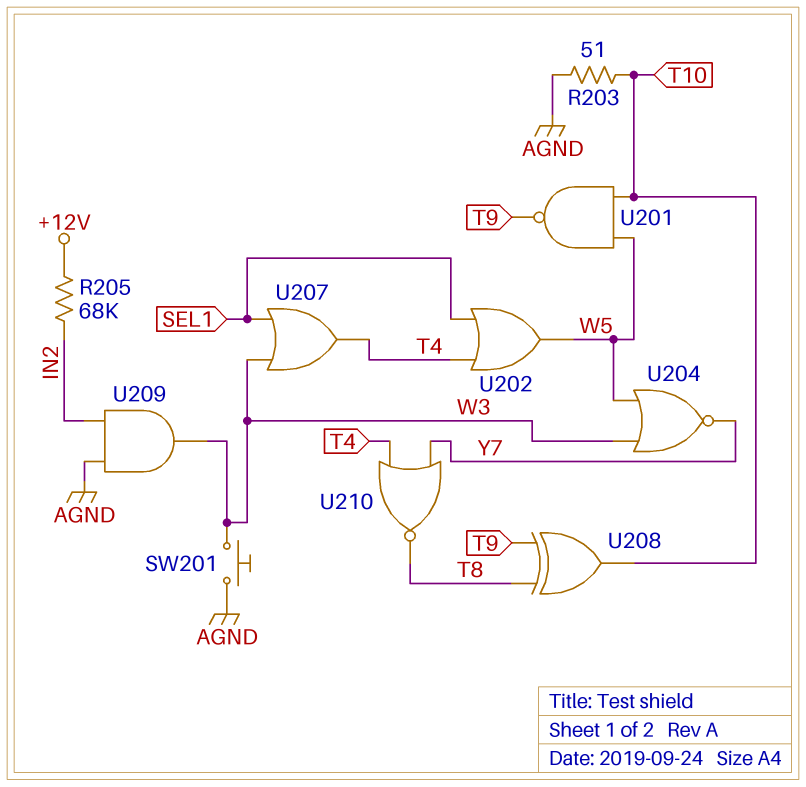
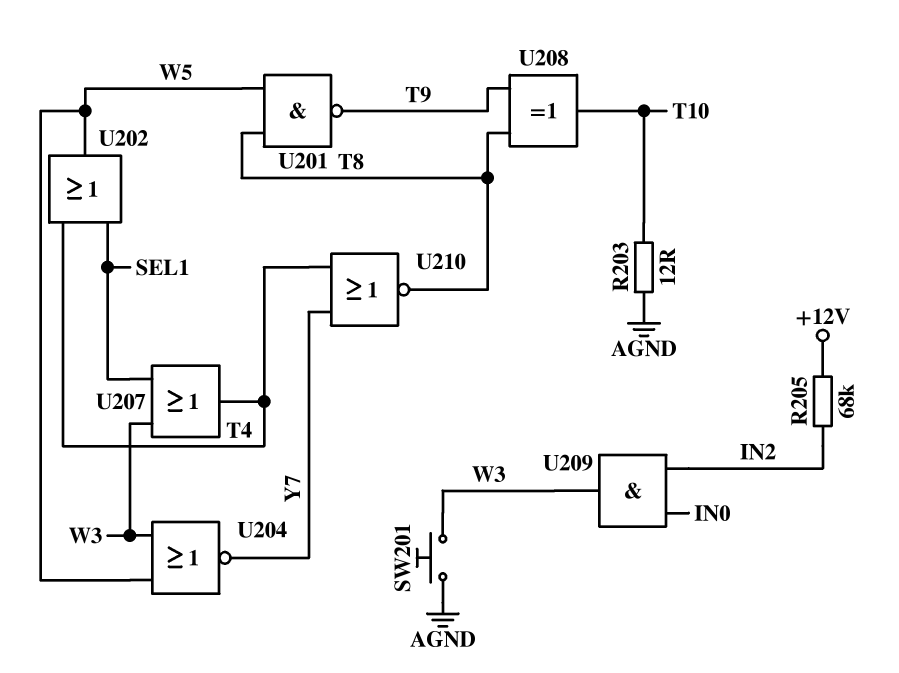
R203: 51 (AGND, T10) -> 12 (AGND, T10)
U201: NAND (in T10, in W5, out T9) -> NAND (in T8, in W5, out T9)
U209: AND (in AGND, in IN2, out W3) -> AND (in IN0, in IN2, out W3)

